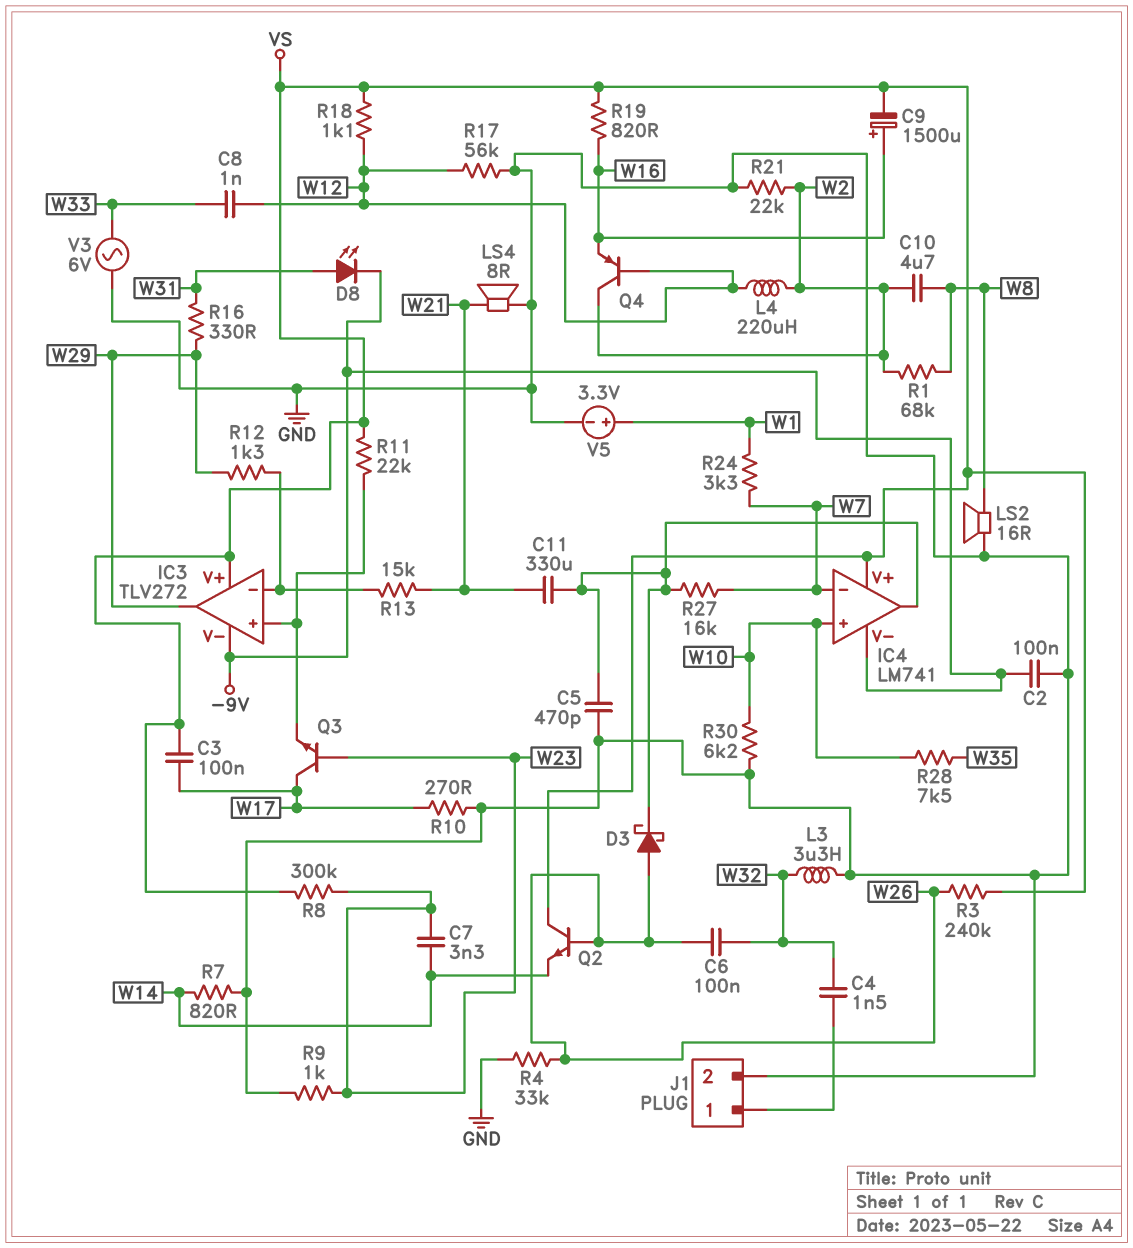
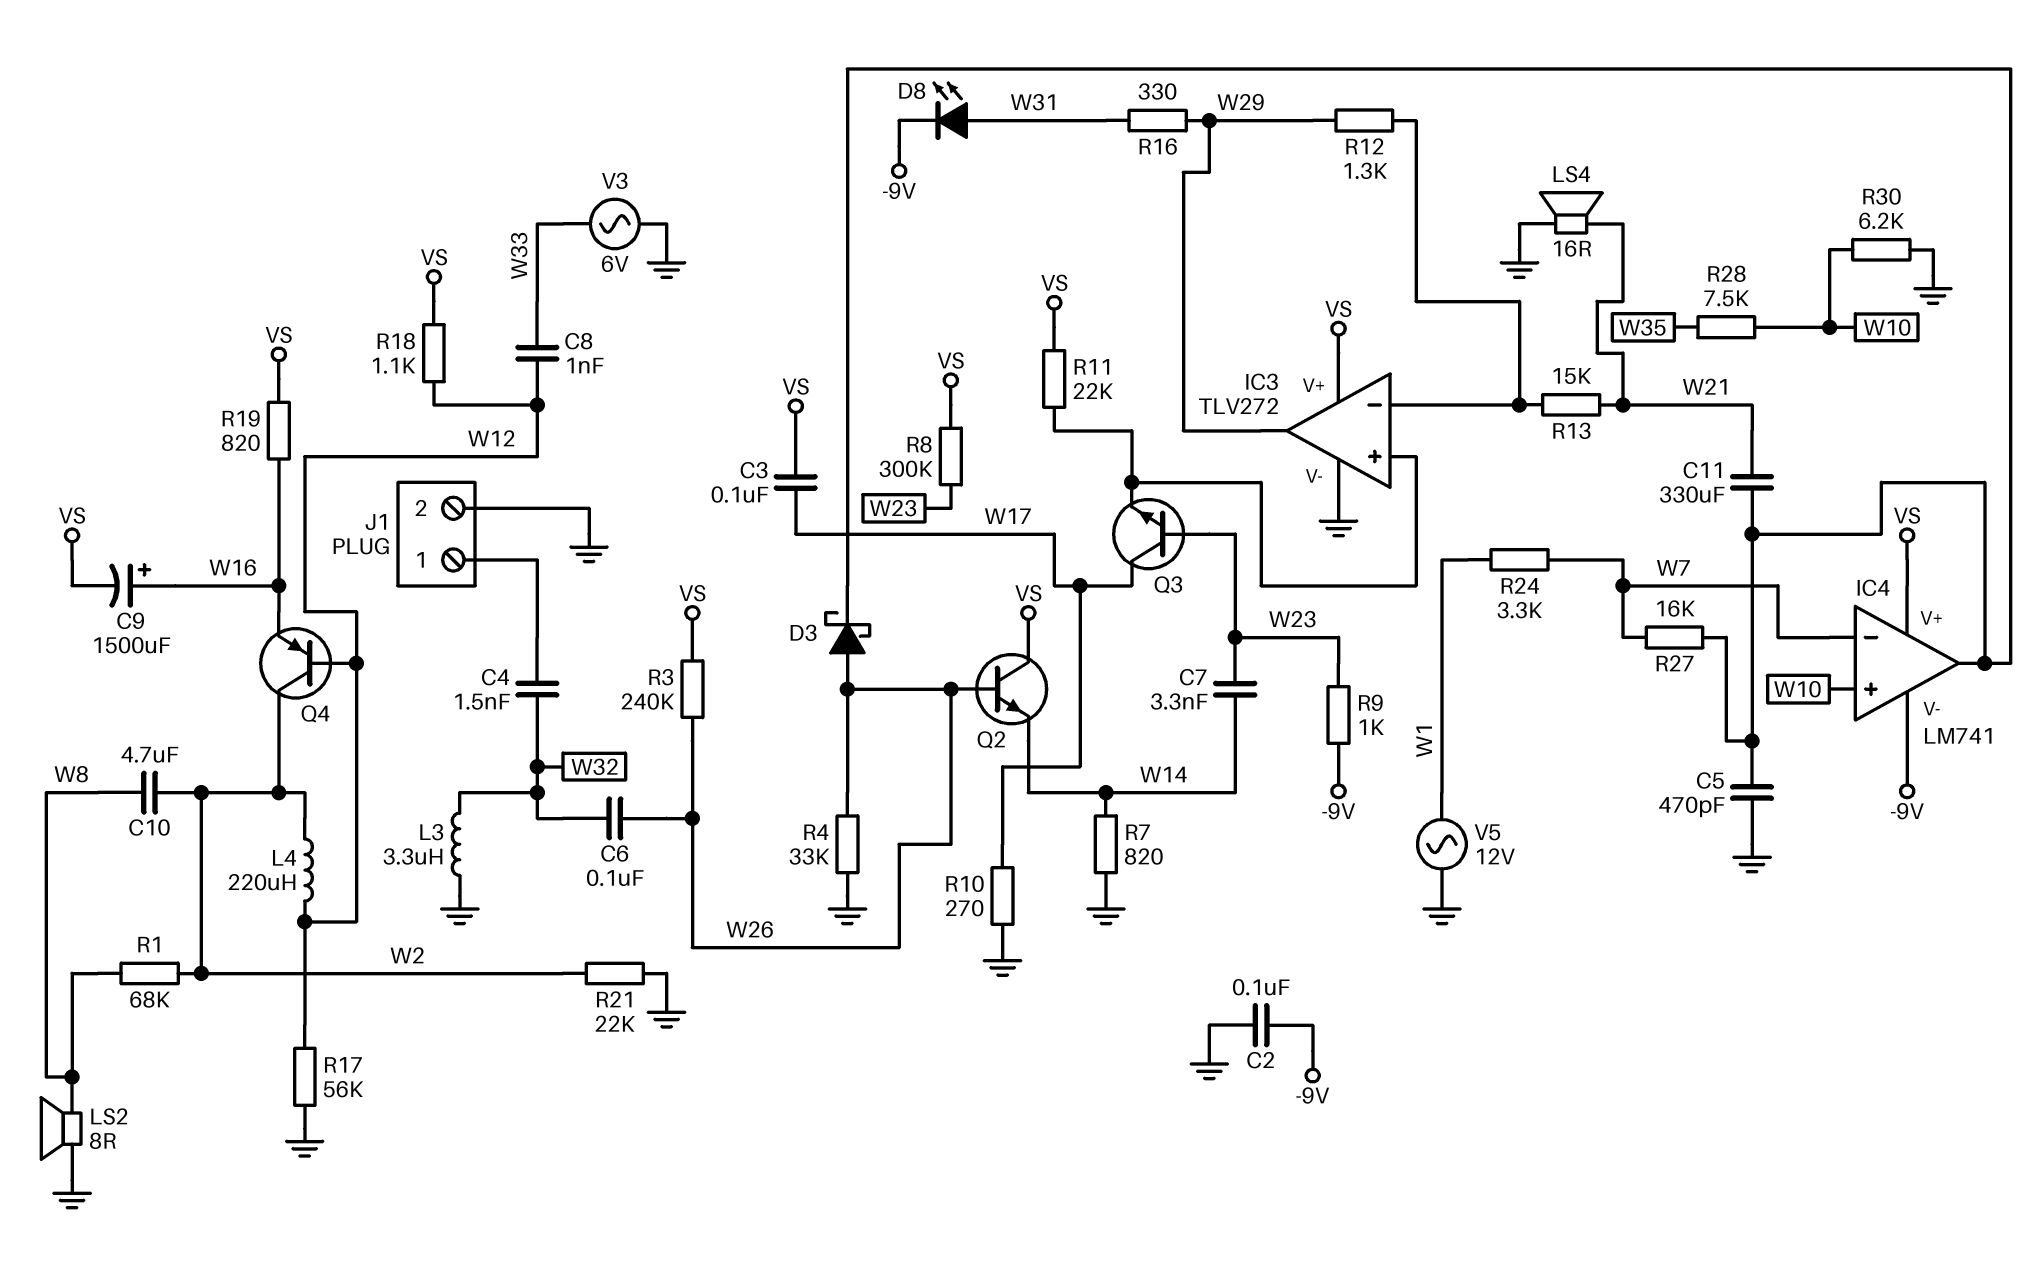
IC3 pin V-: -9V -> GND
LS2: speaker 16R (GND, W8) -> speaker 8R (GND, W8)
LS4: speaker 8R (GND, W21) -> speaker 16R (GND, W21)
R9: 1k (GND, W23) -> 1k (-9V, W23)
V5: 3.3V (plus W1, minus GND) -> AC 12V (GND, W1)

